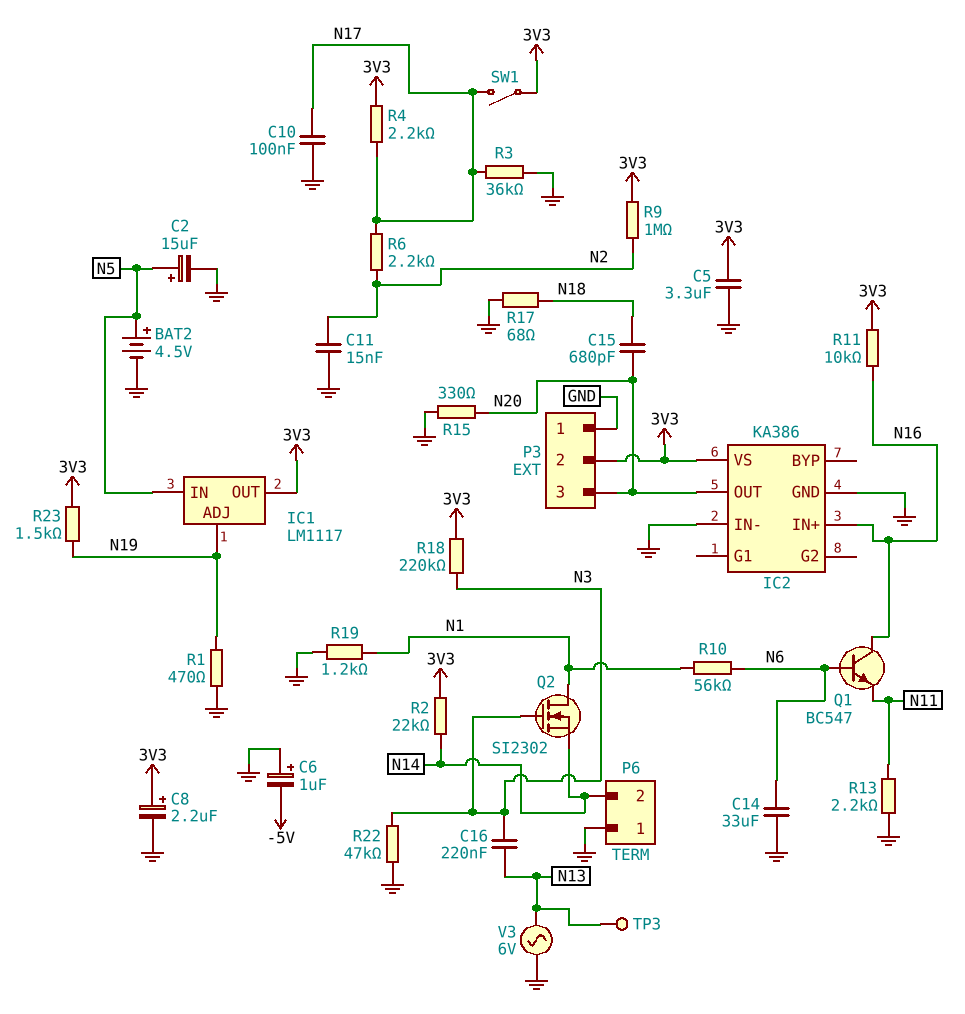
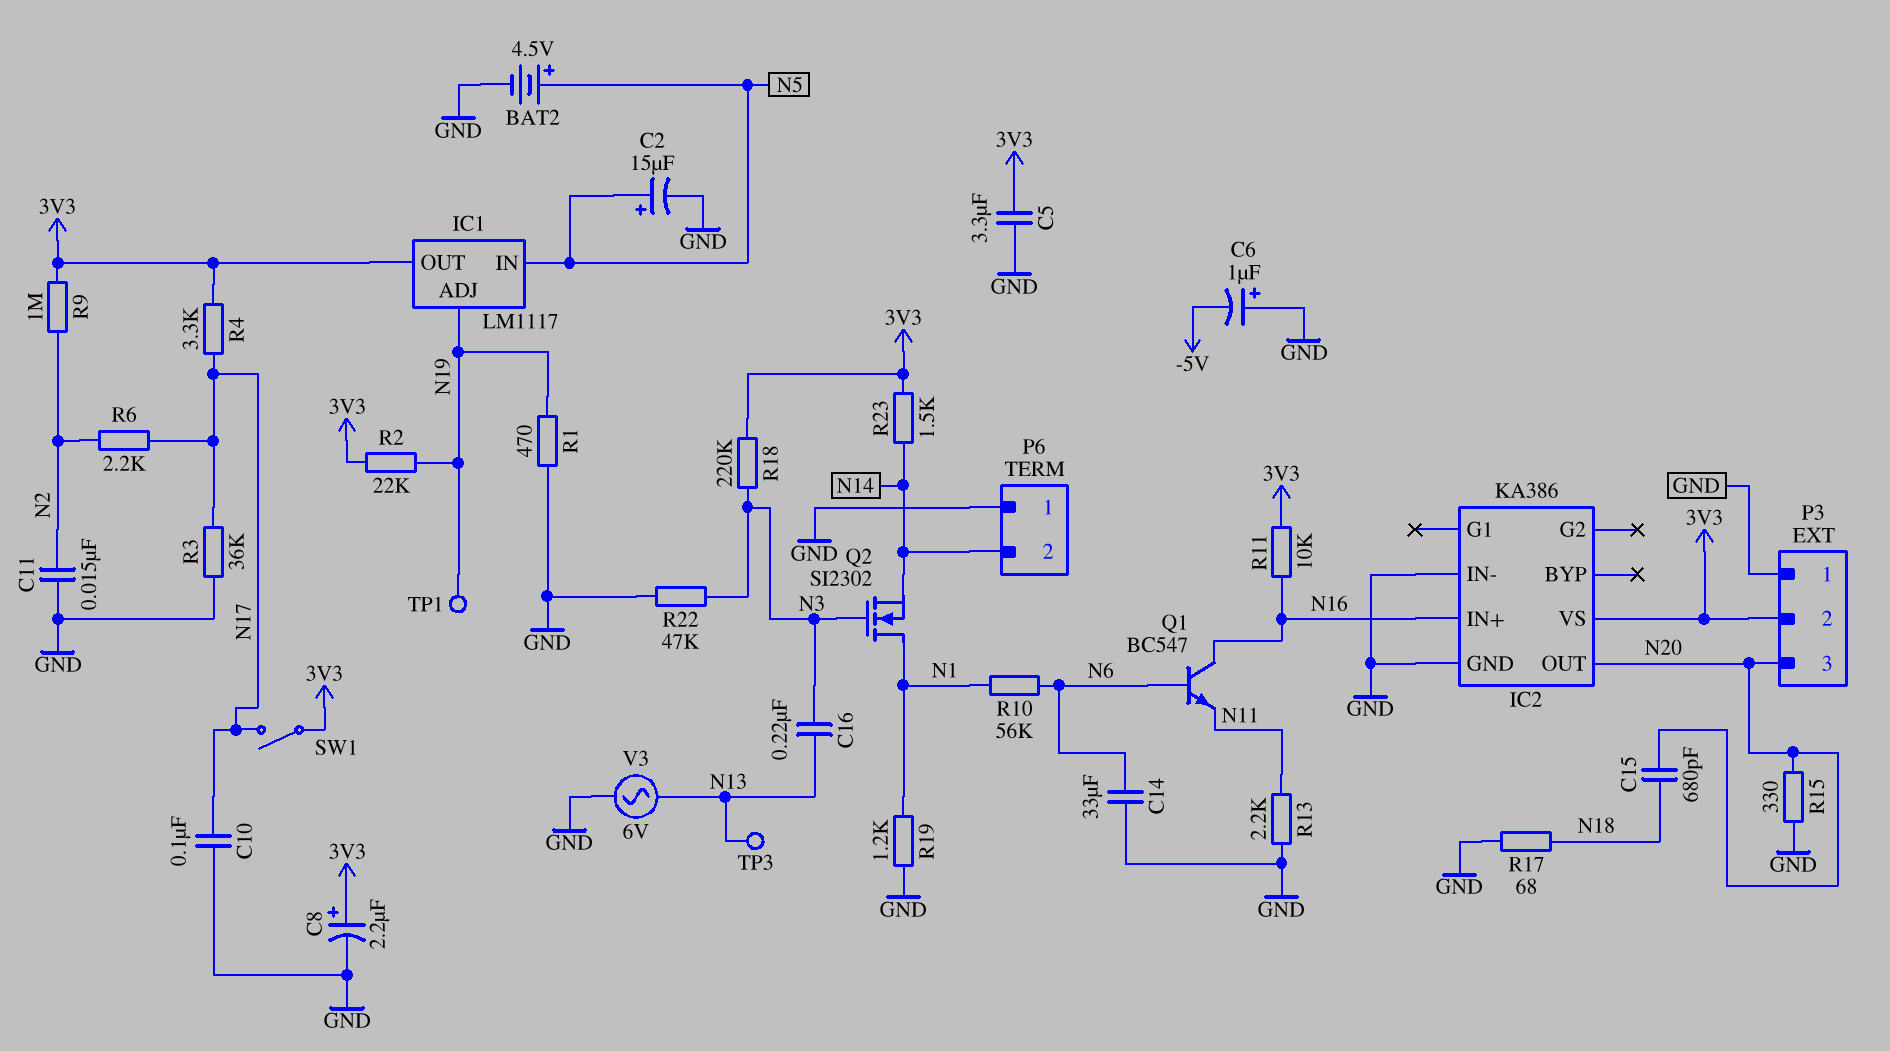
R2: 22k (3V3, N14) -> 22k (3V3, N19)
R4: 2.2k (3V3, N17) -> 3.3k (3V3, N17)
R23: 1.5k (3V3, N19) -> 1.5k (3V3, N14)
TP1: none -> test point (N19)

